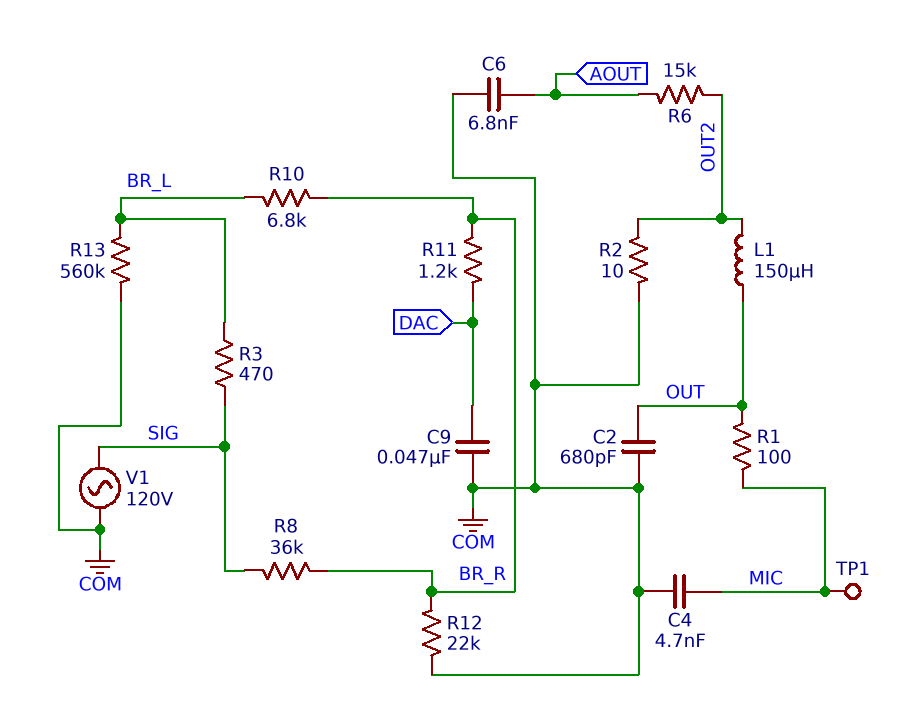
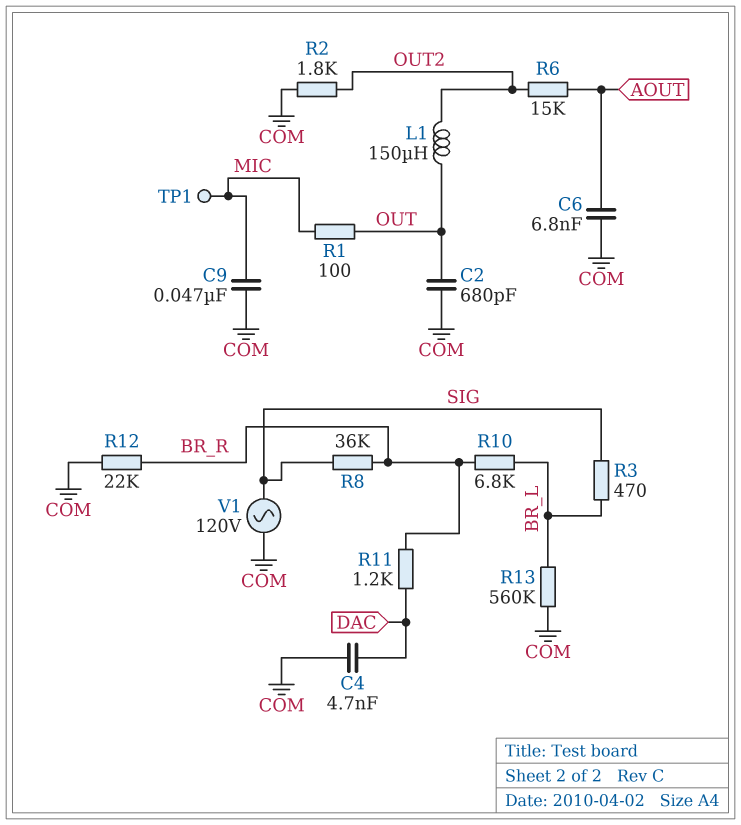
C4: 4.7nF (COM, MIC) -> 4.7nF (COM, DAC)
C9: 47nF (COM, DAC) -> 47nF (COM, MIC)
R2: 10 (COM, OUT2) -> 1.8k (COM, OUT2)

